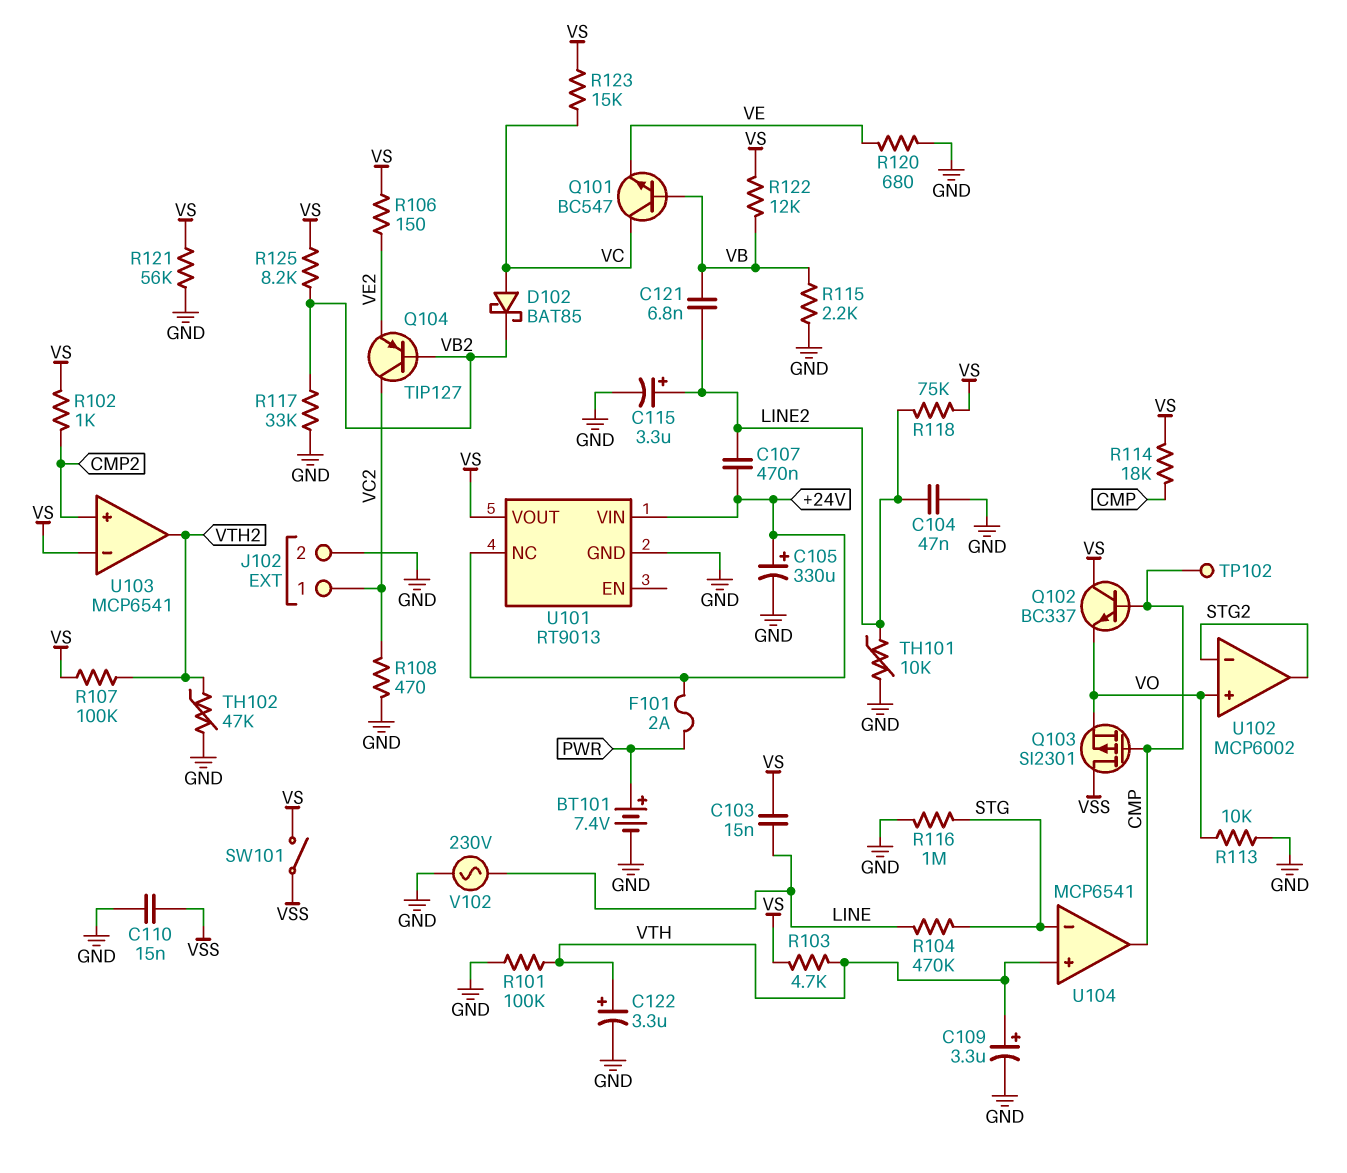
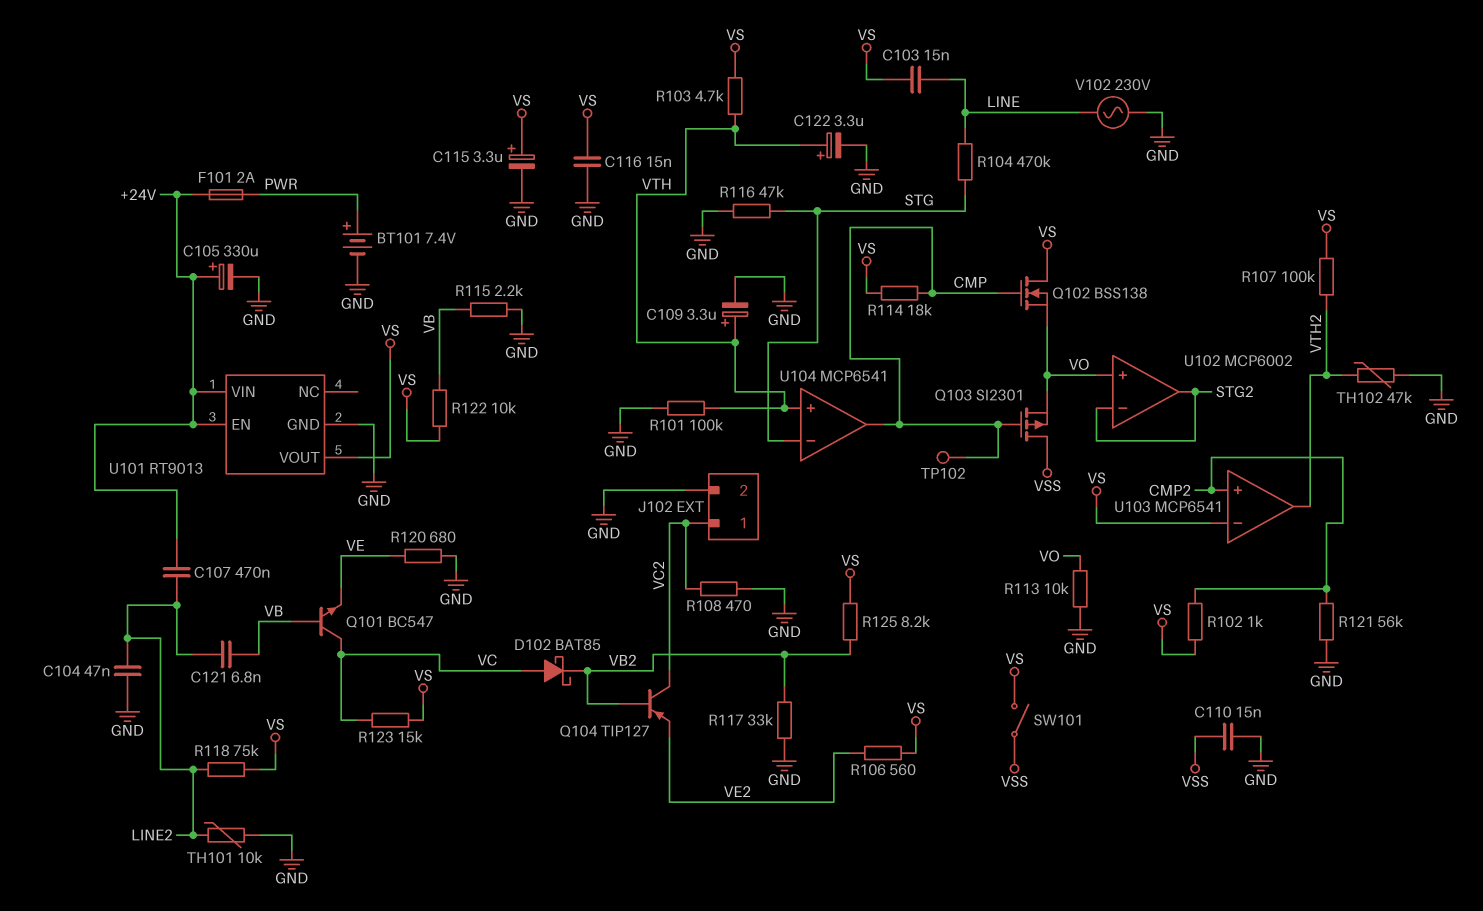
C115: 3.3uF (plus LINE2, minus GND) -> 3.3uF (plus VS, minus GND)
C116: none -> 15nF (GND, VS)
Q102: NPN BC337 (B CMP, C VS, E VO) -> NMOS BSS138 (G CMP, D VS, S VO)
R106: 150 (VE2, VS) -> 560 (VE2, VS)
R116: 1M (GND, STG) -> 47k (GND, STG)
R121: 56k (GND, VS) -> 56k (CMP2, GND)
R122: 12k (VB, VS) -> 10k (VB, VS)
U101 pin EN: none -> +24V
U101 pin NC: +24V -> none

